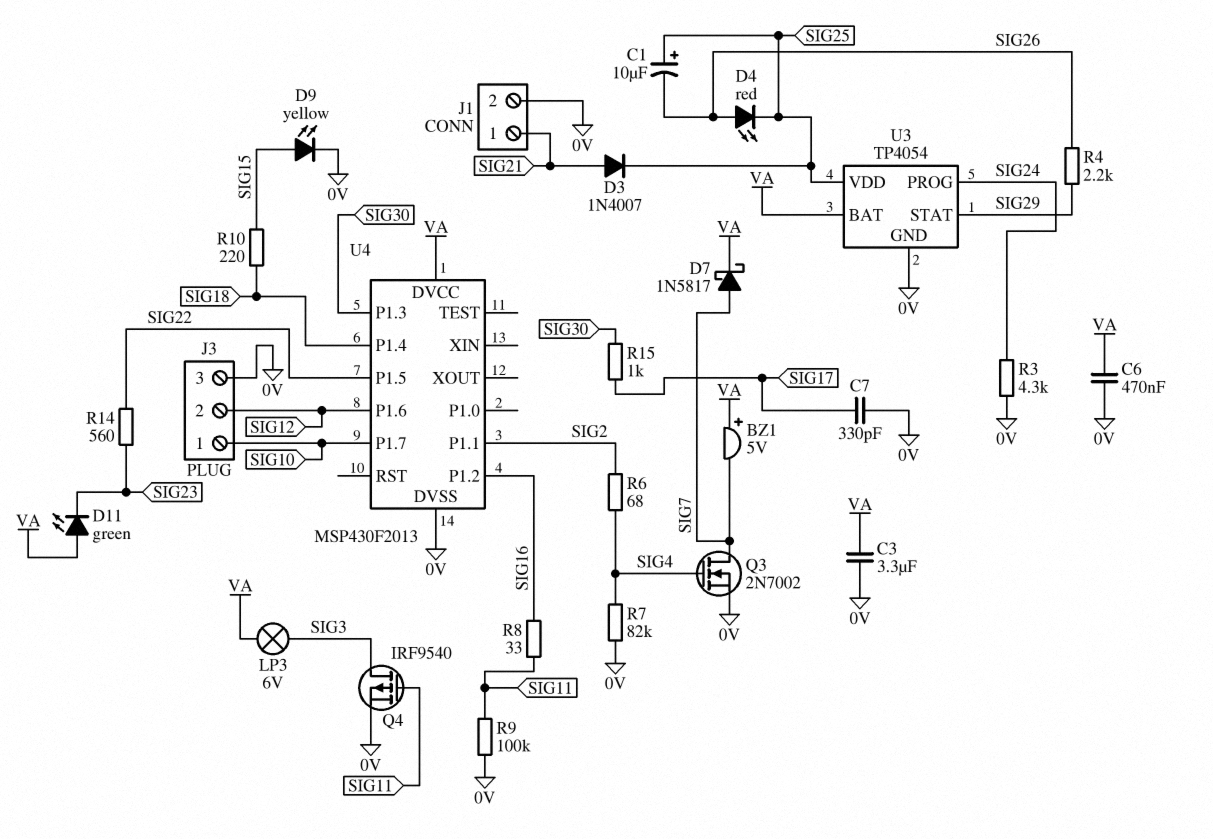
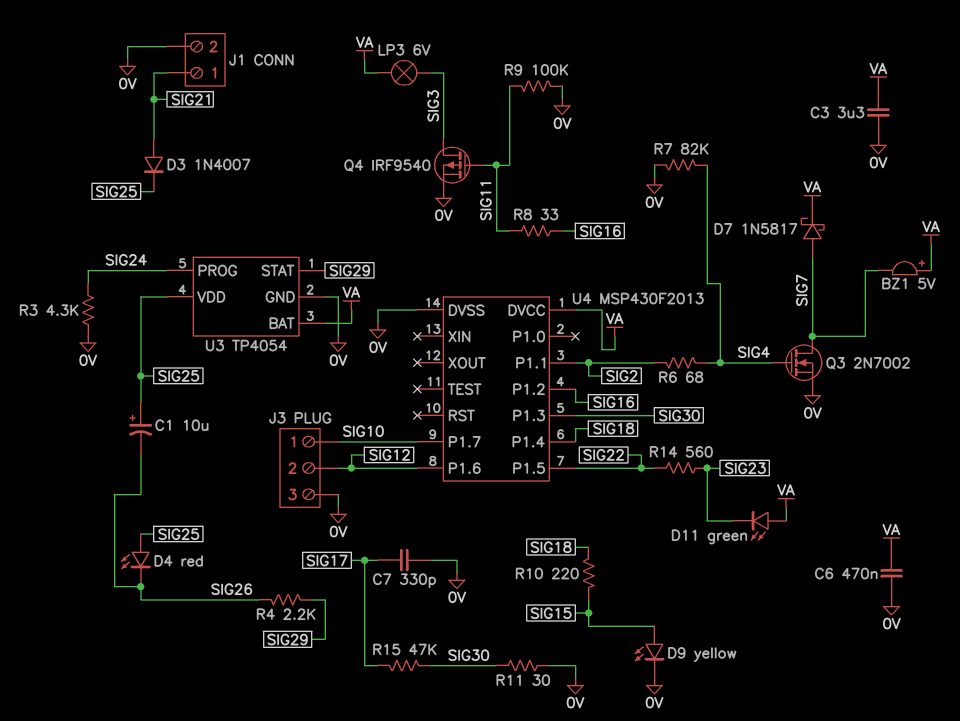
D4: LED red (A SIG26, K SIG25) -> LED red (A SIG25, K SIG26)
R11: none -> 30 (0V, SIG30)
R15: 1k (SIG17, SIG30) -> 47k (SIG17, SIG30)

